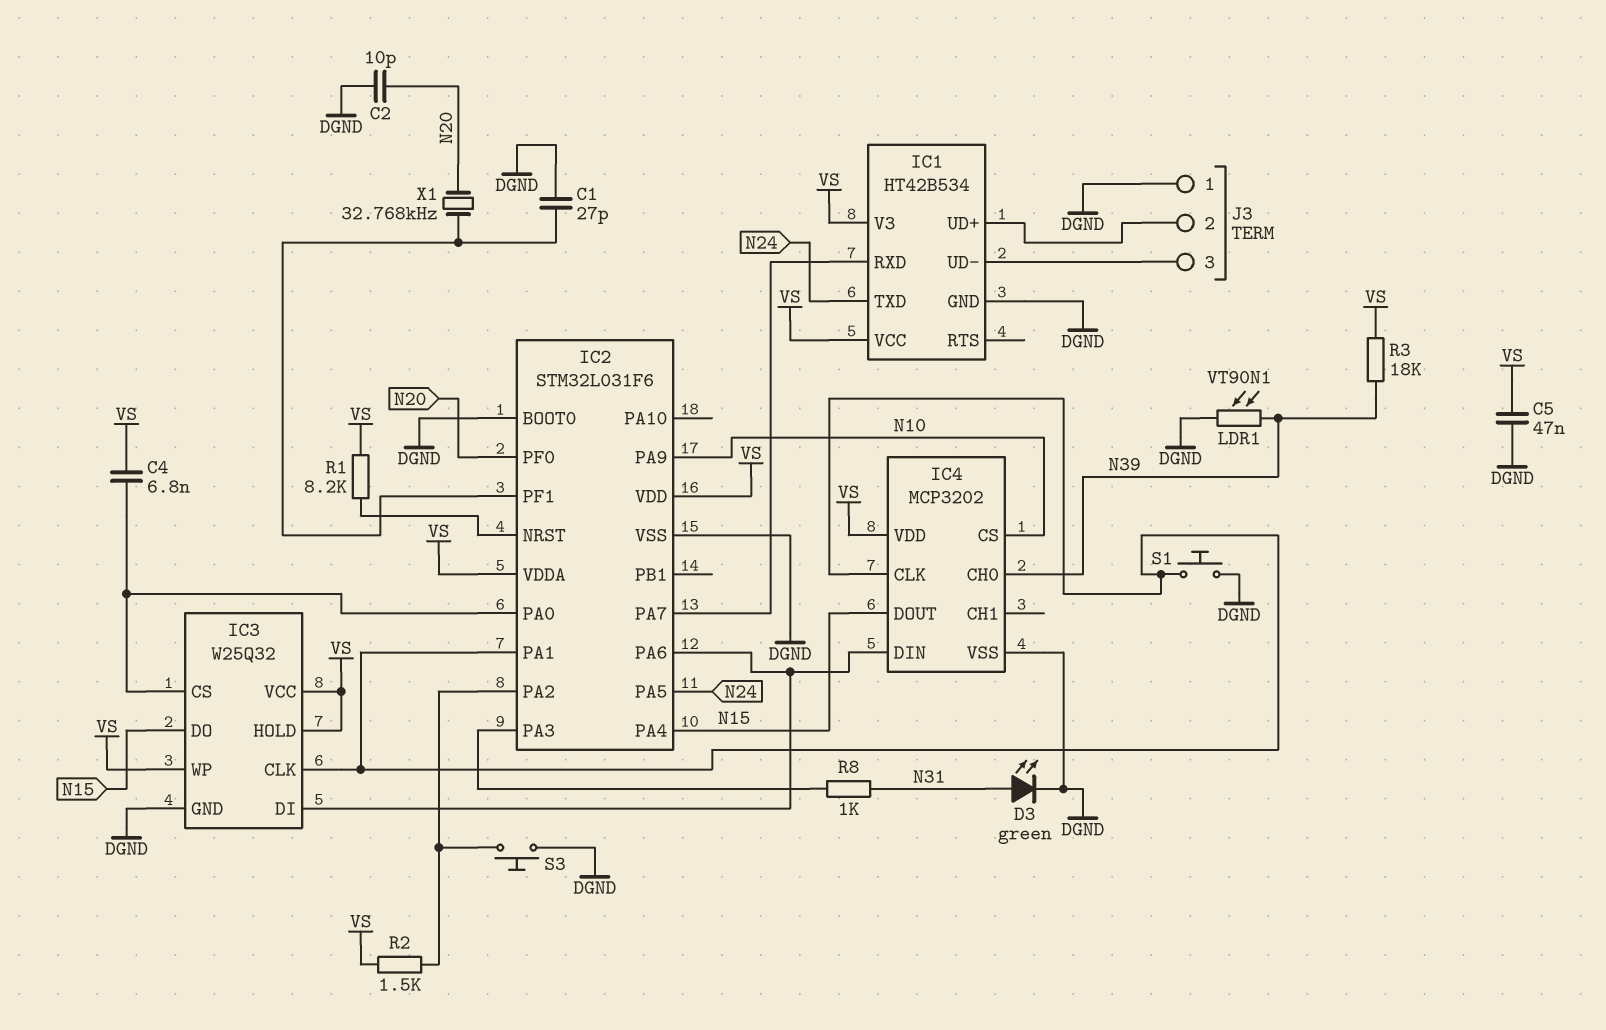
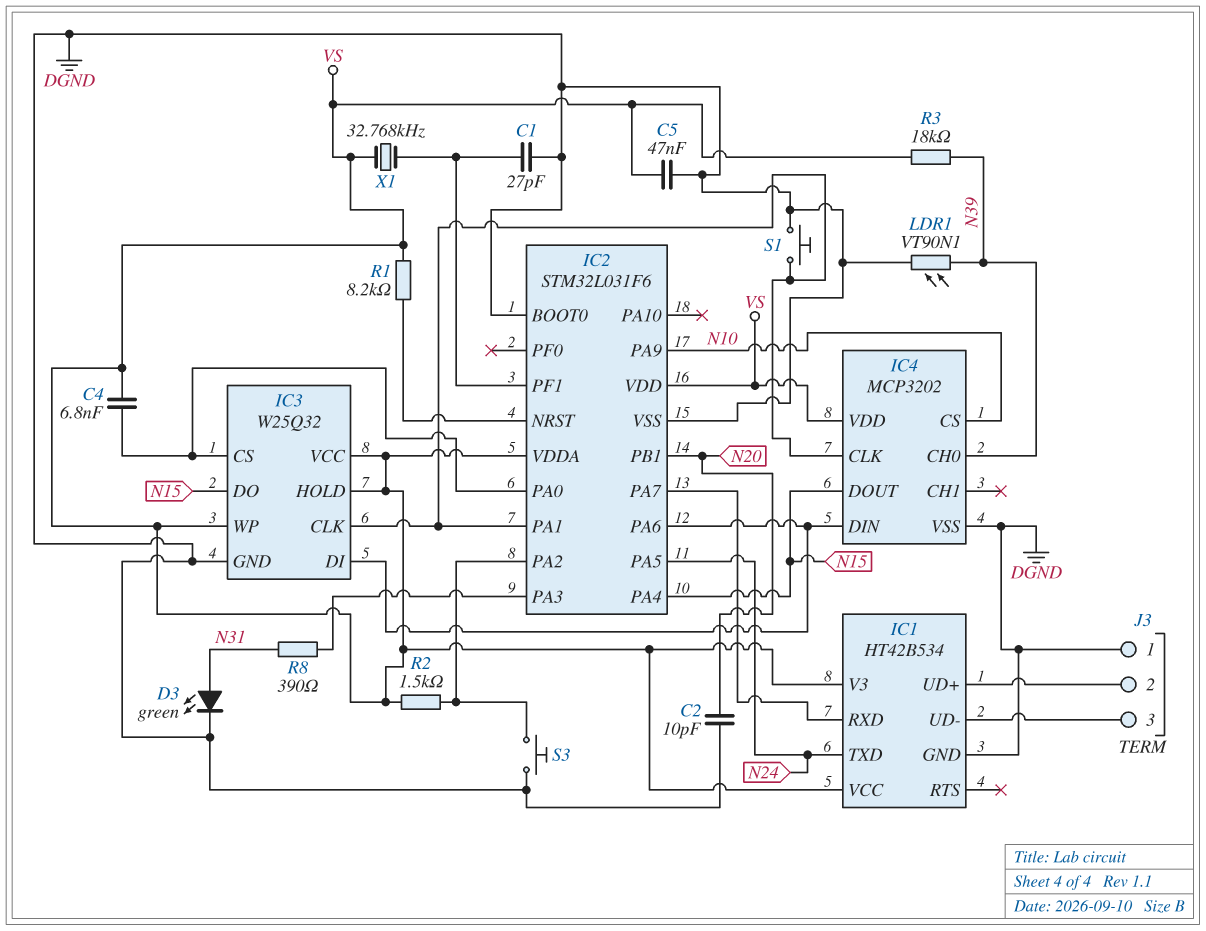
IC2 pin PB1: none -> N20
IC2 pin PF0: N20 -> none
R8: 1k (IC2/PA3, N31) -> 390 (IC2/PA3, N31)
X1: 32.768kHz (IC2/PF1, N20) -> 32.768kHz (IC2/PF1, VS)

